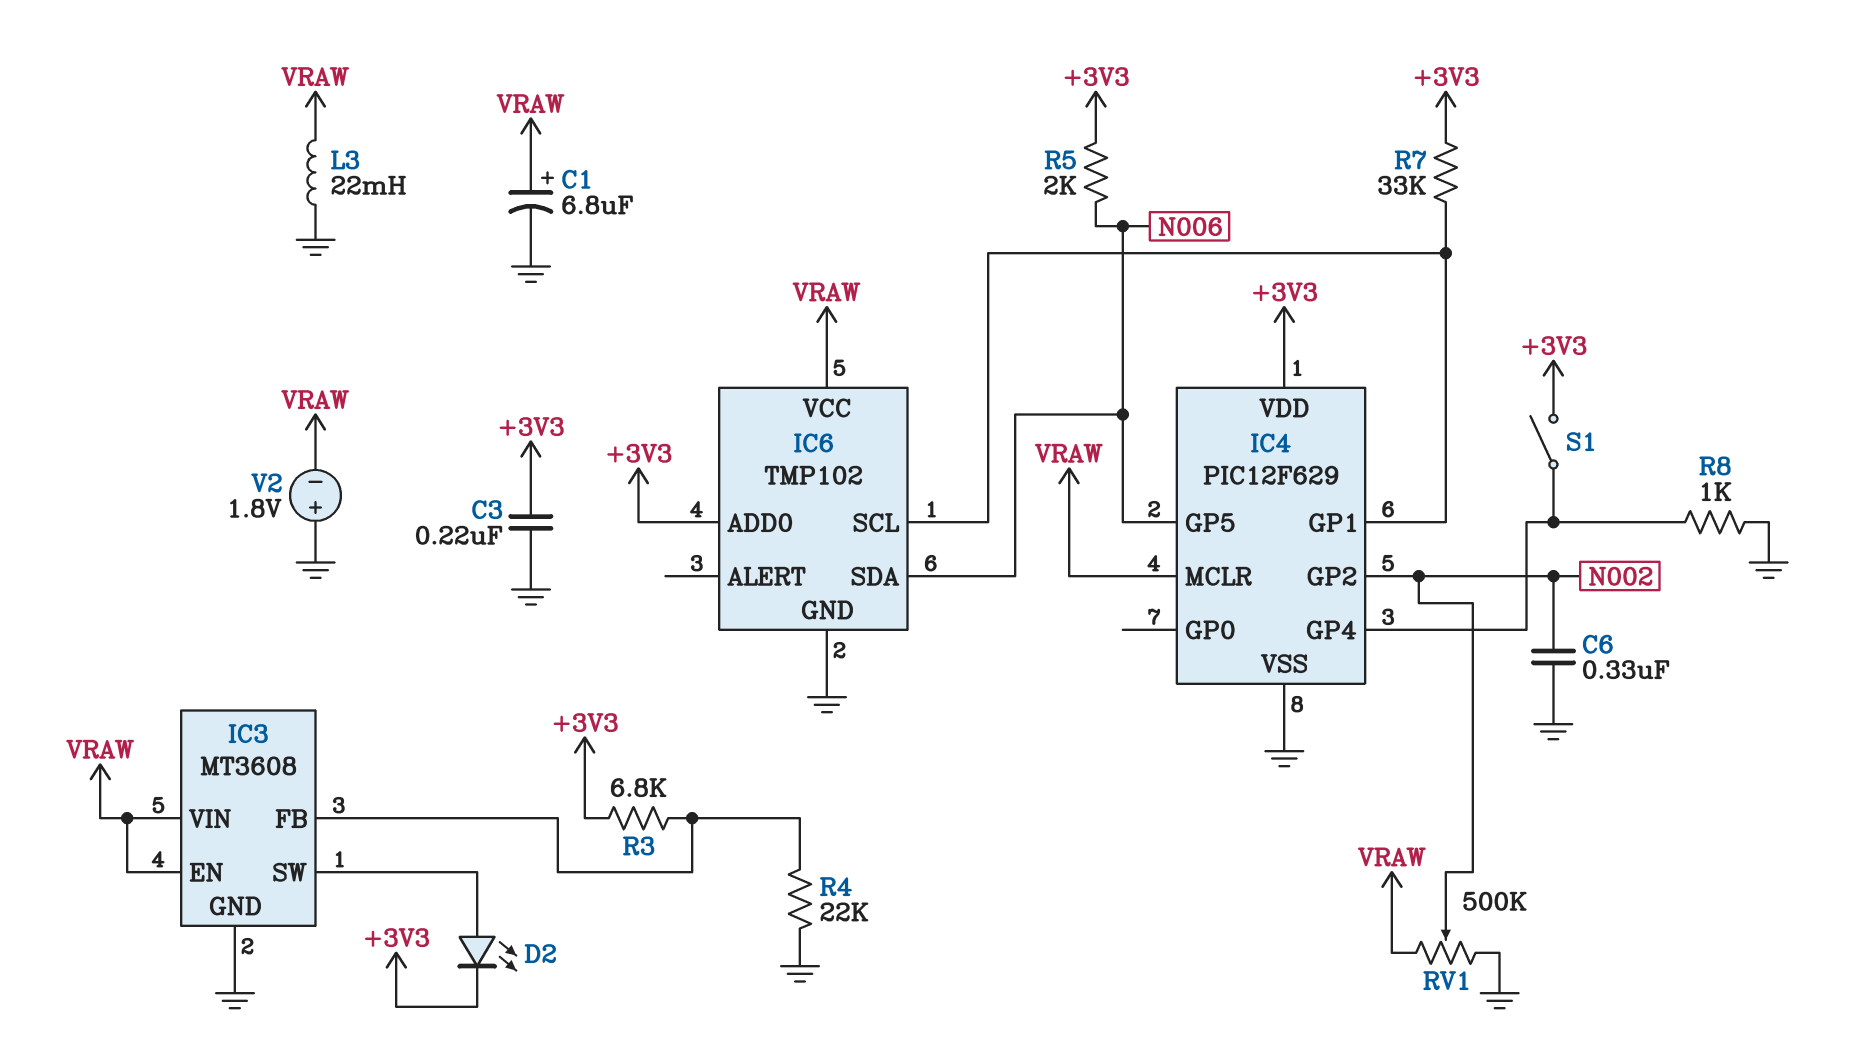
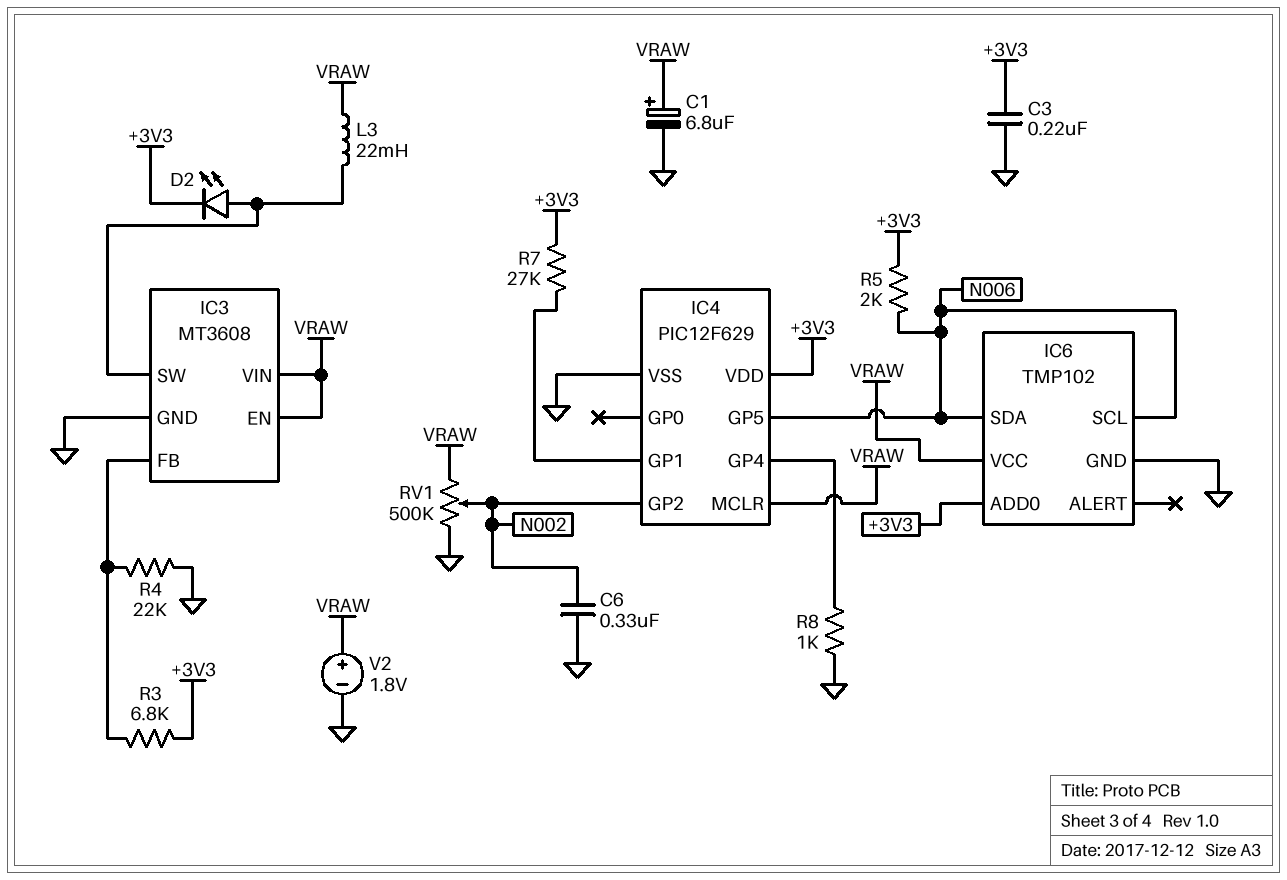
IC6 pin SCL: IC4/GP1 -> N006
L3: 22mH (GND, VRAW) -> 22mH (IC3/SW, VRAW)
R7: 33k (+3V3, IC4/GP1) -> 27k (+3V3, IC4/GP1)
S1: switch (+3V3, IC4/GP4) -> none
V2: 1.8V (plus GND, minus VRAW) -> 1.8V (plus VRAW, minus GND)

